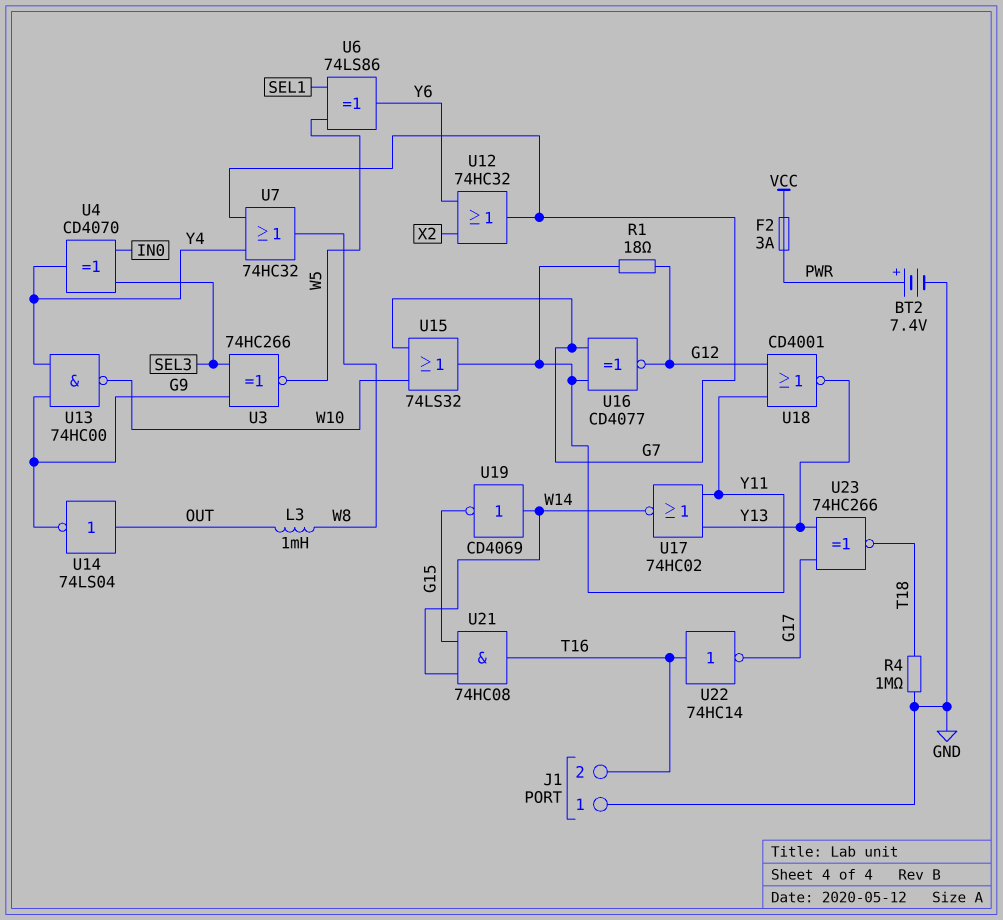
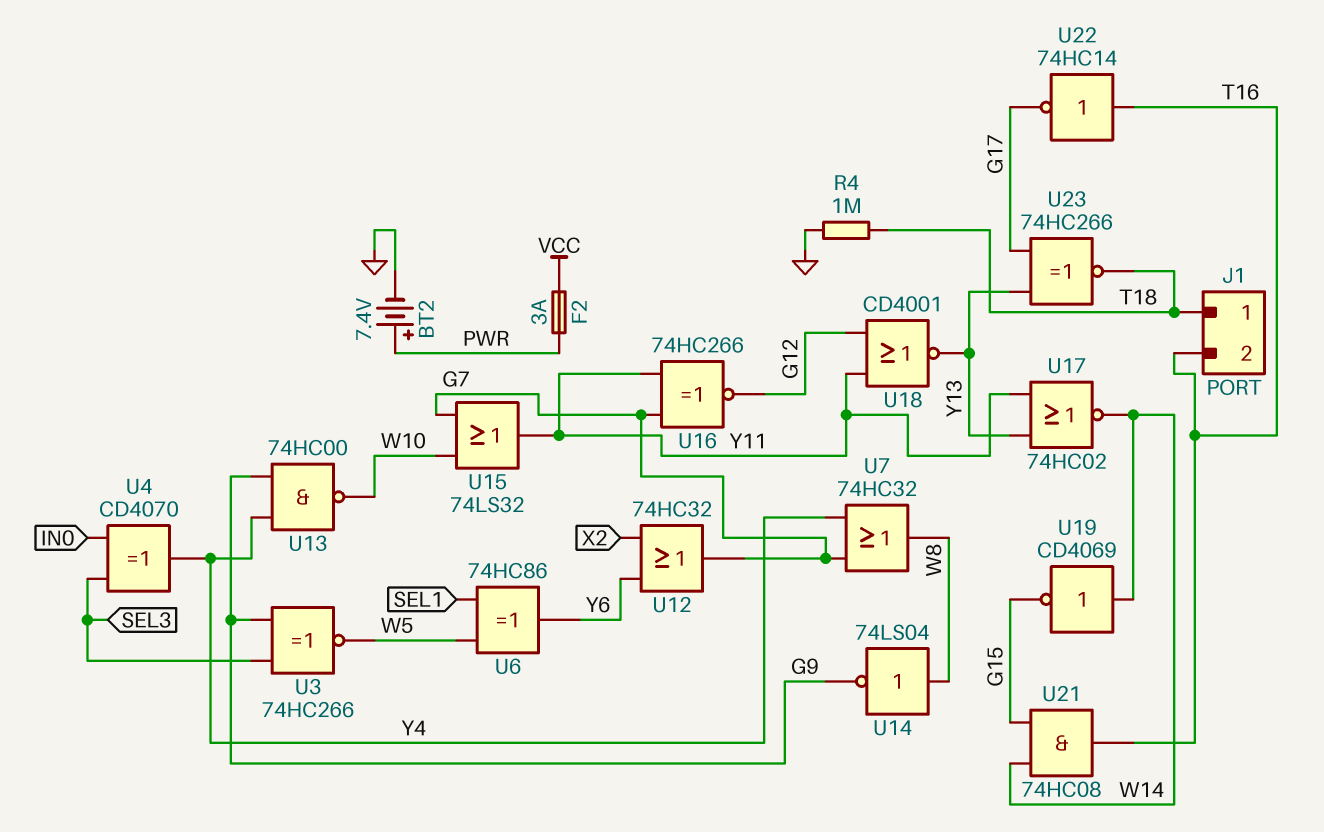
J1 pin 1: GND -> T18
L3: 1mH (OUT, W8) -> none
R1: 18 (G12, Y11) -> none
U6: XOR 74LS86 (in SEL1, in W5, out Y6) -> XOR 74HC86 (in SEL1, in W5, out Y6)
U14: NOT 74LS04 (in OUT, out G9) -> NOT 74LS04 (in W8, out G9)
U16: XNOR CD4077 (in G7, in Y11, out G12) -> XNOR 74HC266 (in G7, in Y11, out G12)

